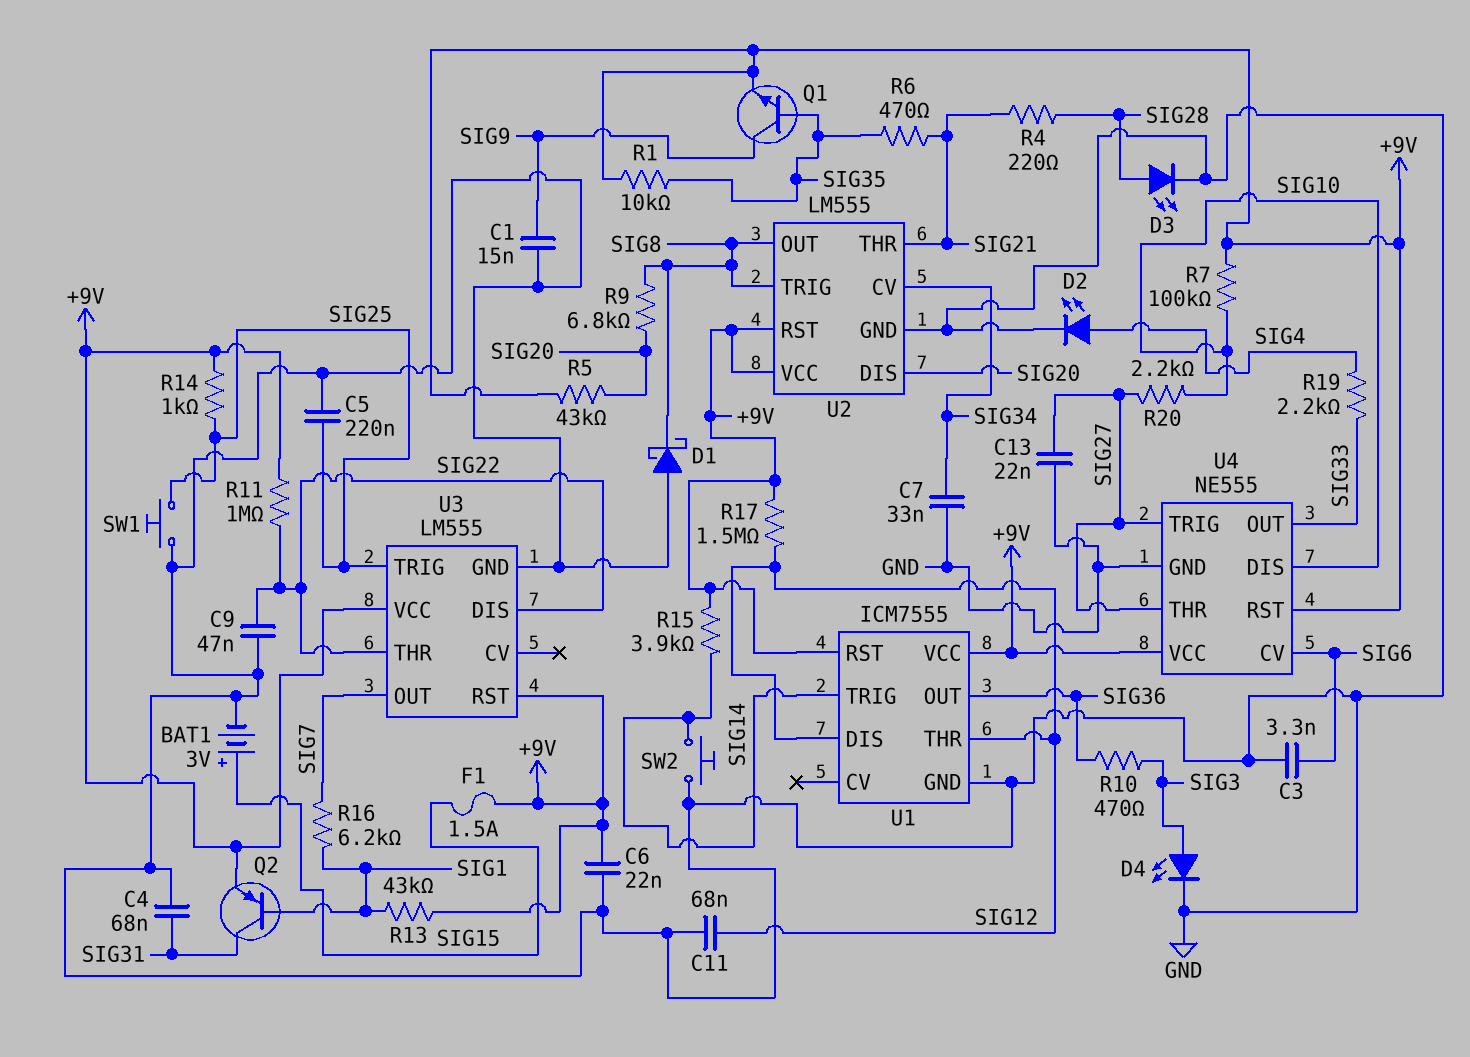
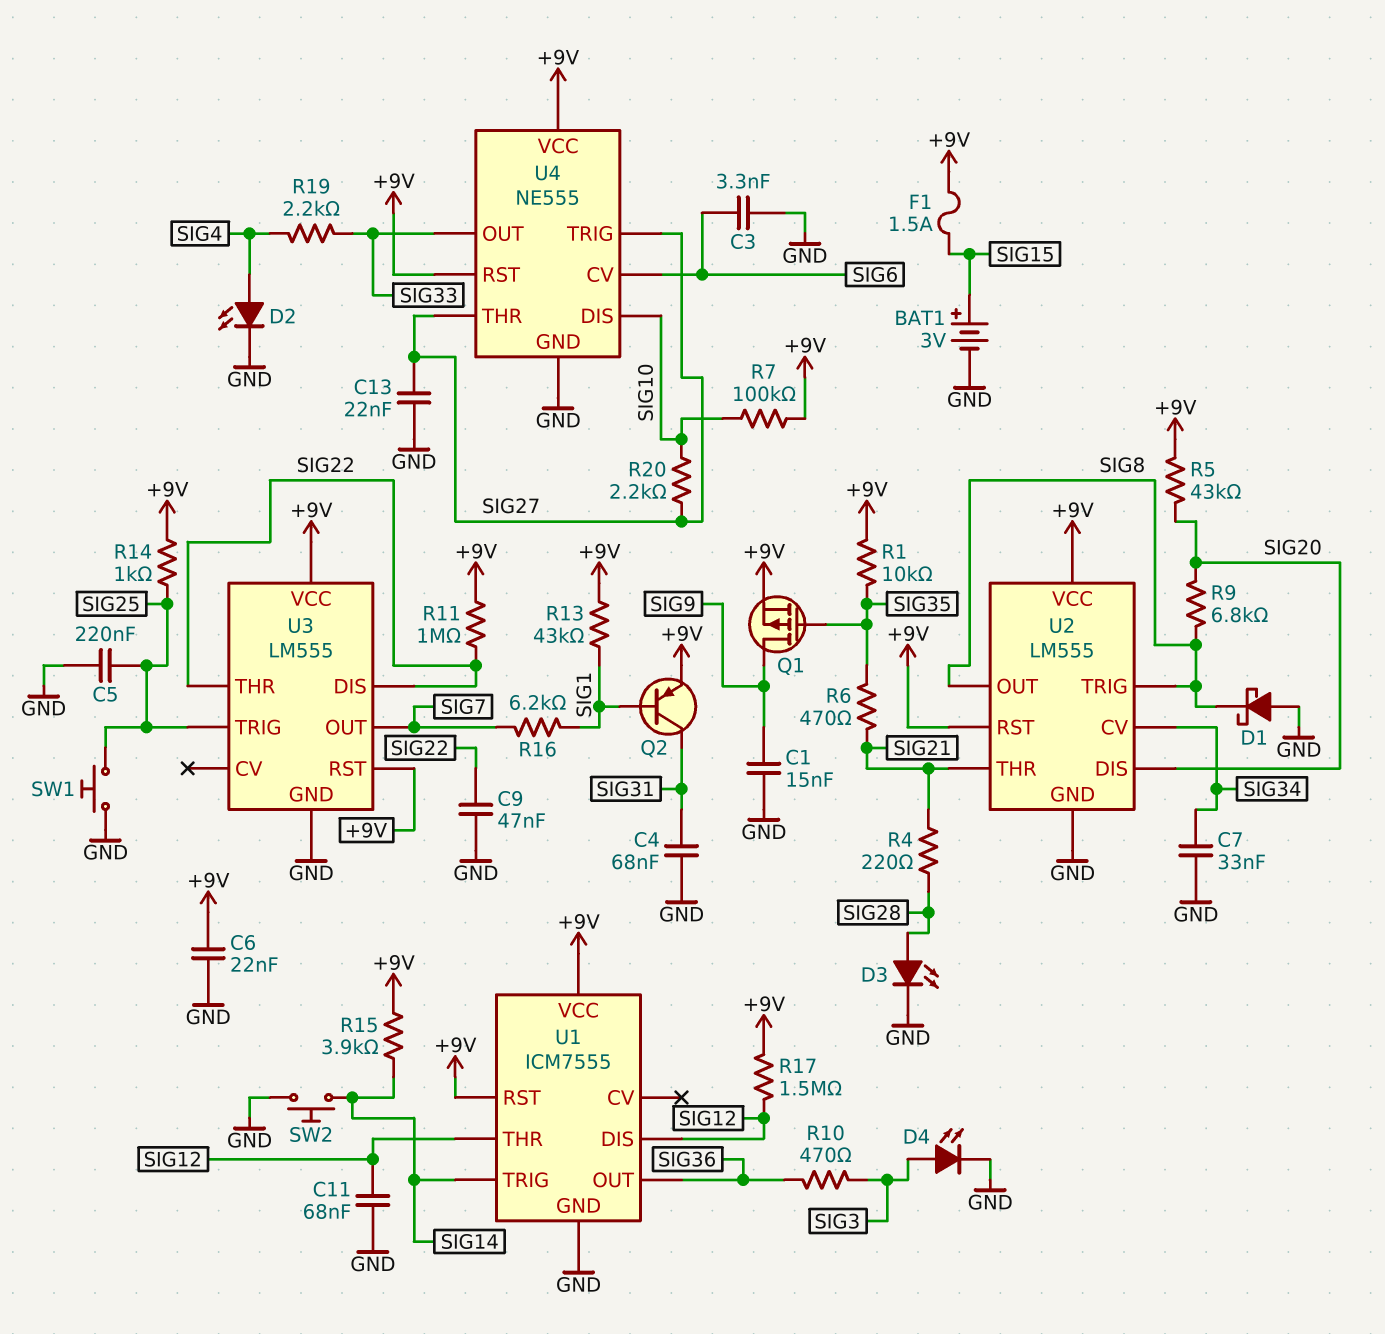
Q1: NPN (B SIG35, C SIG9, E +9V) -> PMOS (G SIG35, D SIG9, S +9V)

